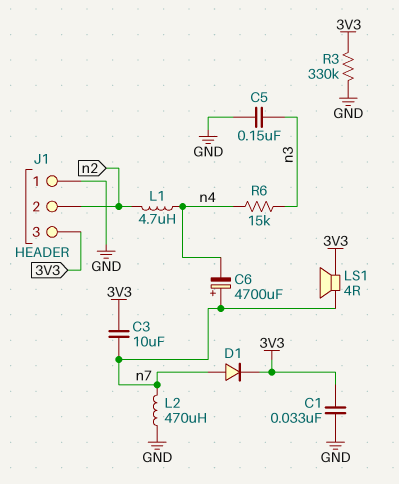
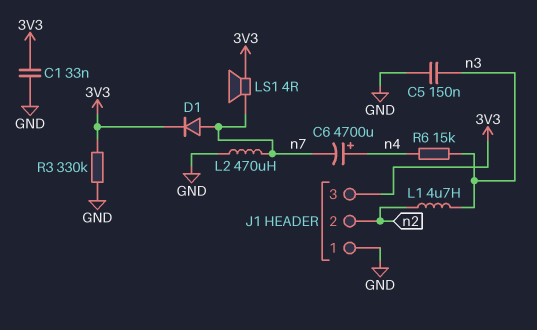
C3: 10uF (3V3, n7) -> none
C6: 4700uF (plus n7, minus n4) -> 4700uF (plus n4, minus n7)
L1: 4.7uH (n2, n4) -> 4.7uH (n2, n3)

